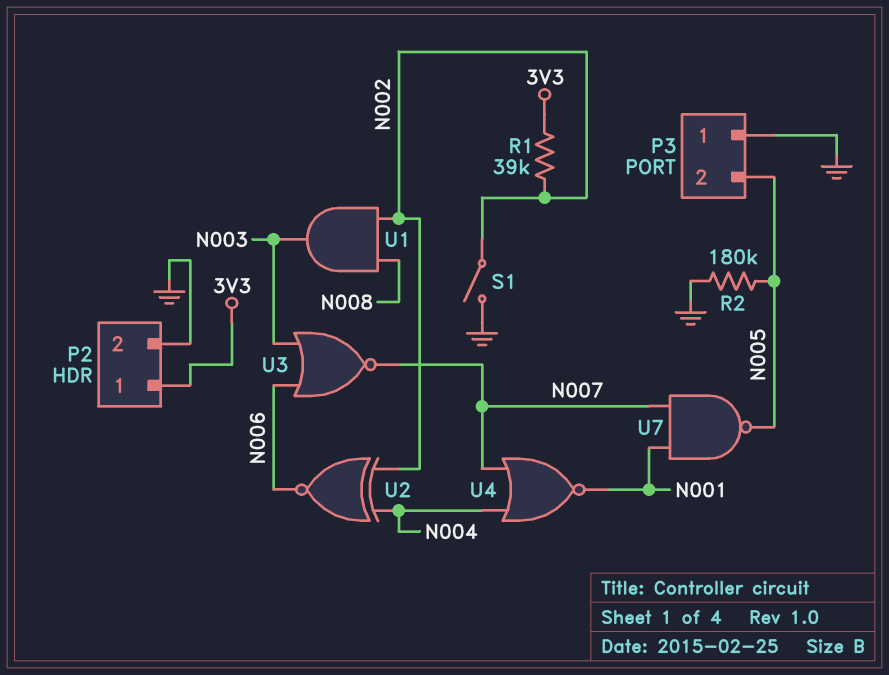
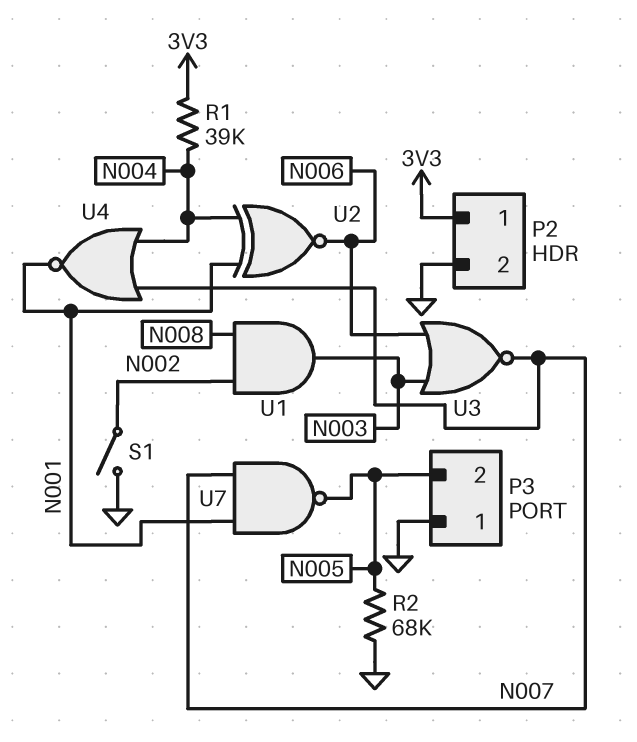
R1: 39k (3V3, N002) -> 39k (3V3, N004)
R2: 180k (GND, N005) -> 68k (GND, N005)
U2: XNOR (in N002, in N004, out N006) -> XNOR (in N001, in N004, out N006)

